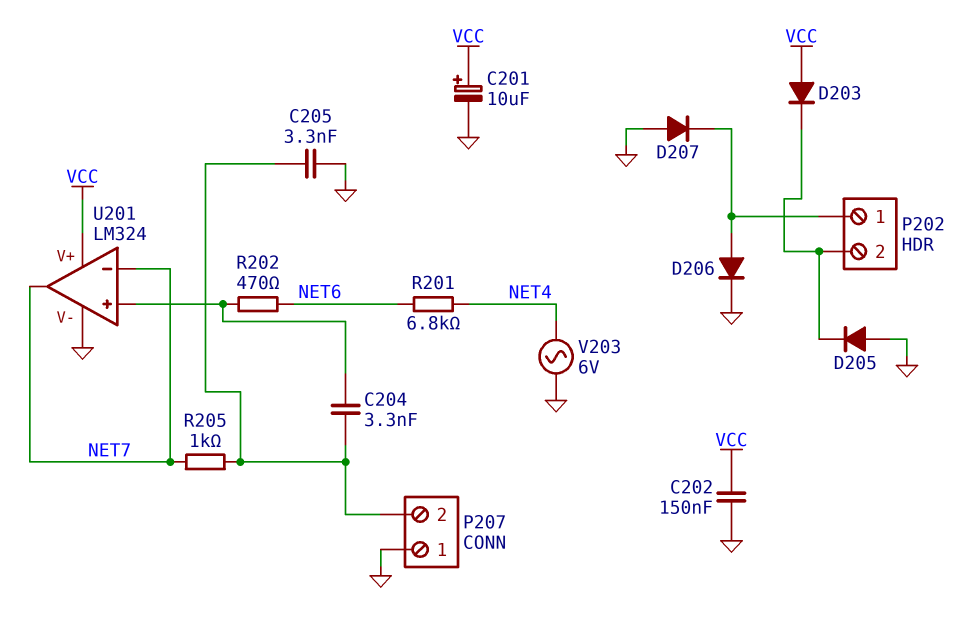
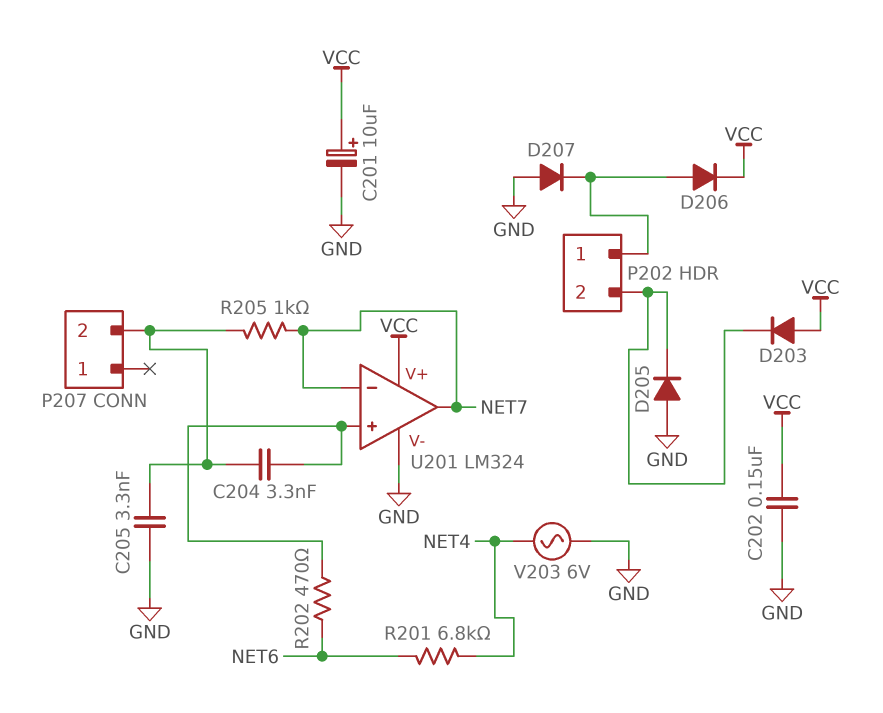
D206: diode (A P202/1, K GND) -> diode (A P202/1, K VCC)
P207 pin 1: GND -> none

